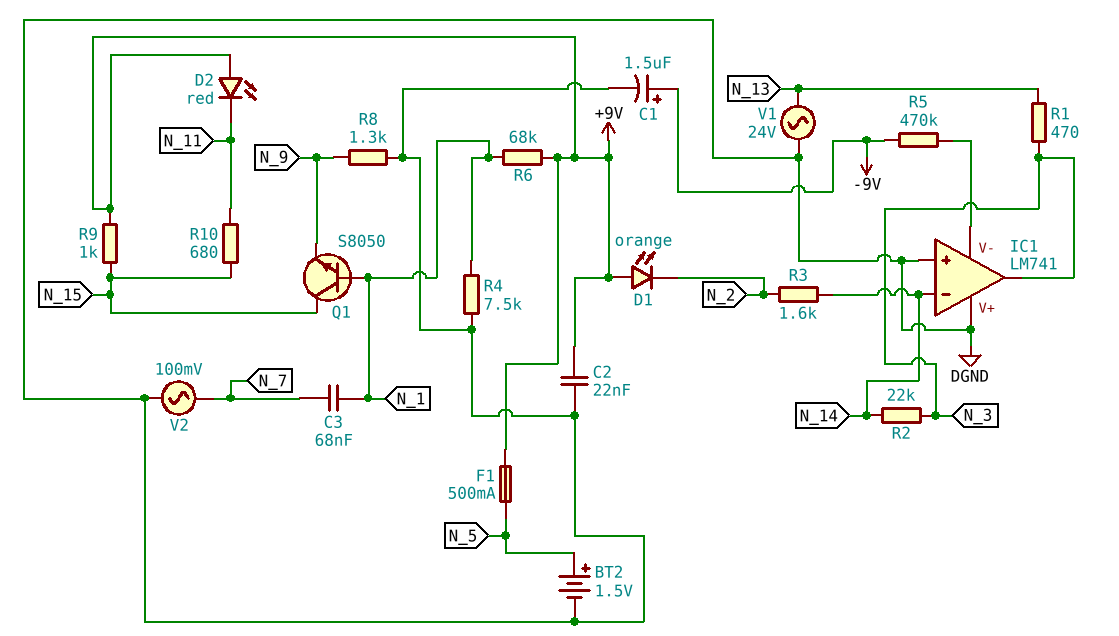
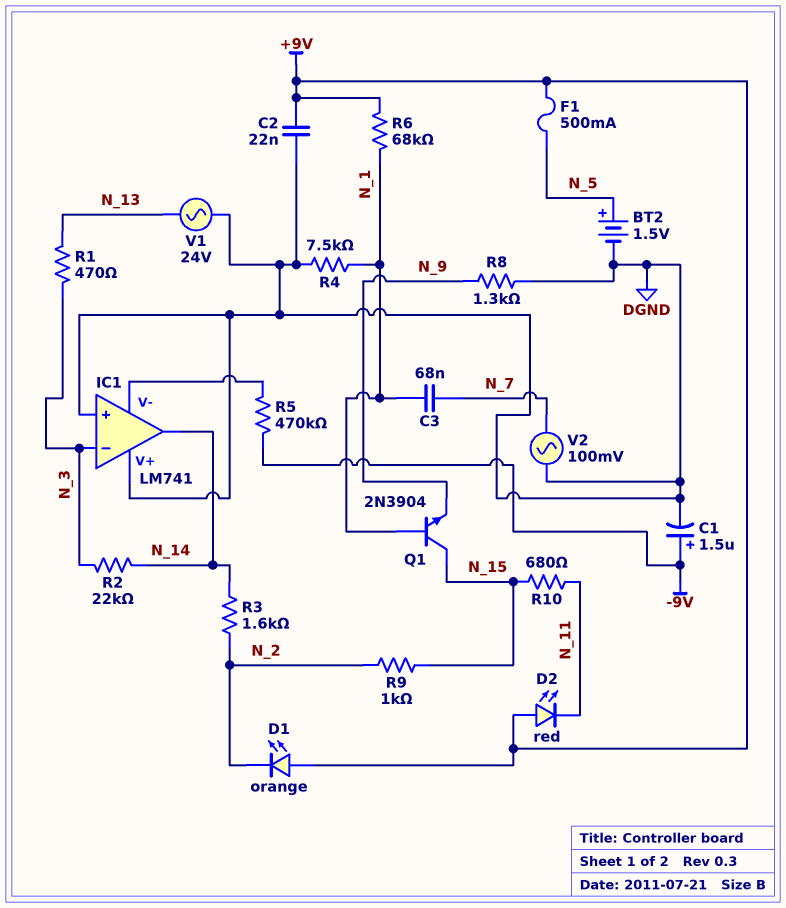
IC1 pin in-: N_14 -> N_3
IC1 pin out: N_3 -> N_14
Q1: NPN S8050 (B N_1, C N_15, E N_9) -> NPN 2N3904 (B N_1, C N_15, E N_9)
R9: 1k (+9V, N_15) -> 1k (N_2, N_15)

